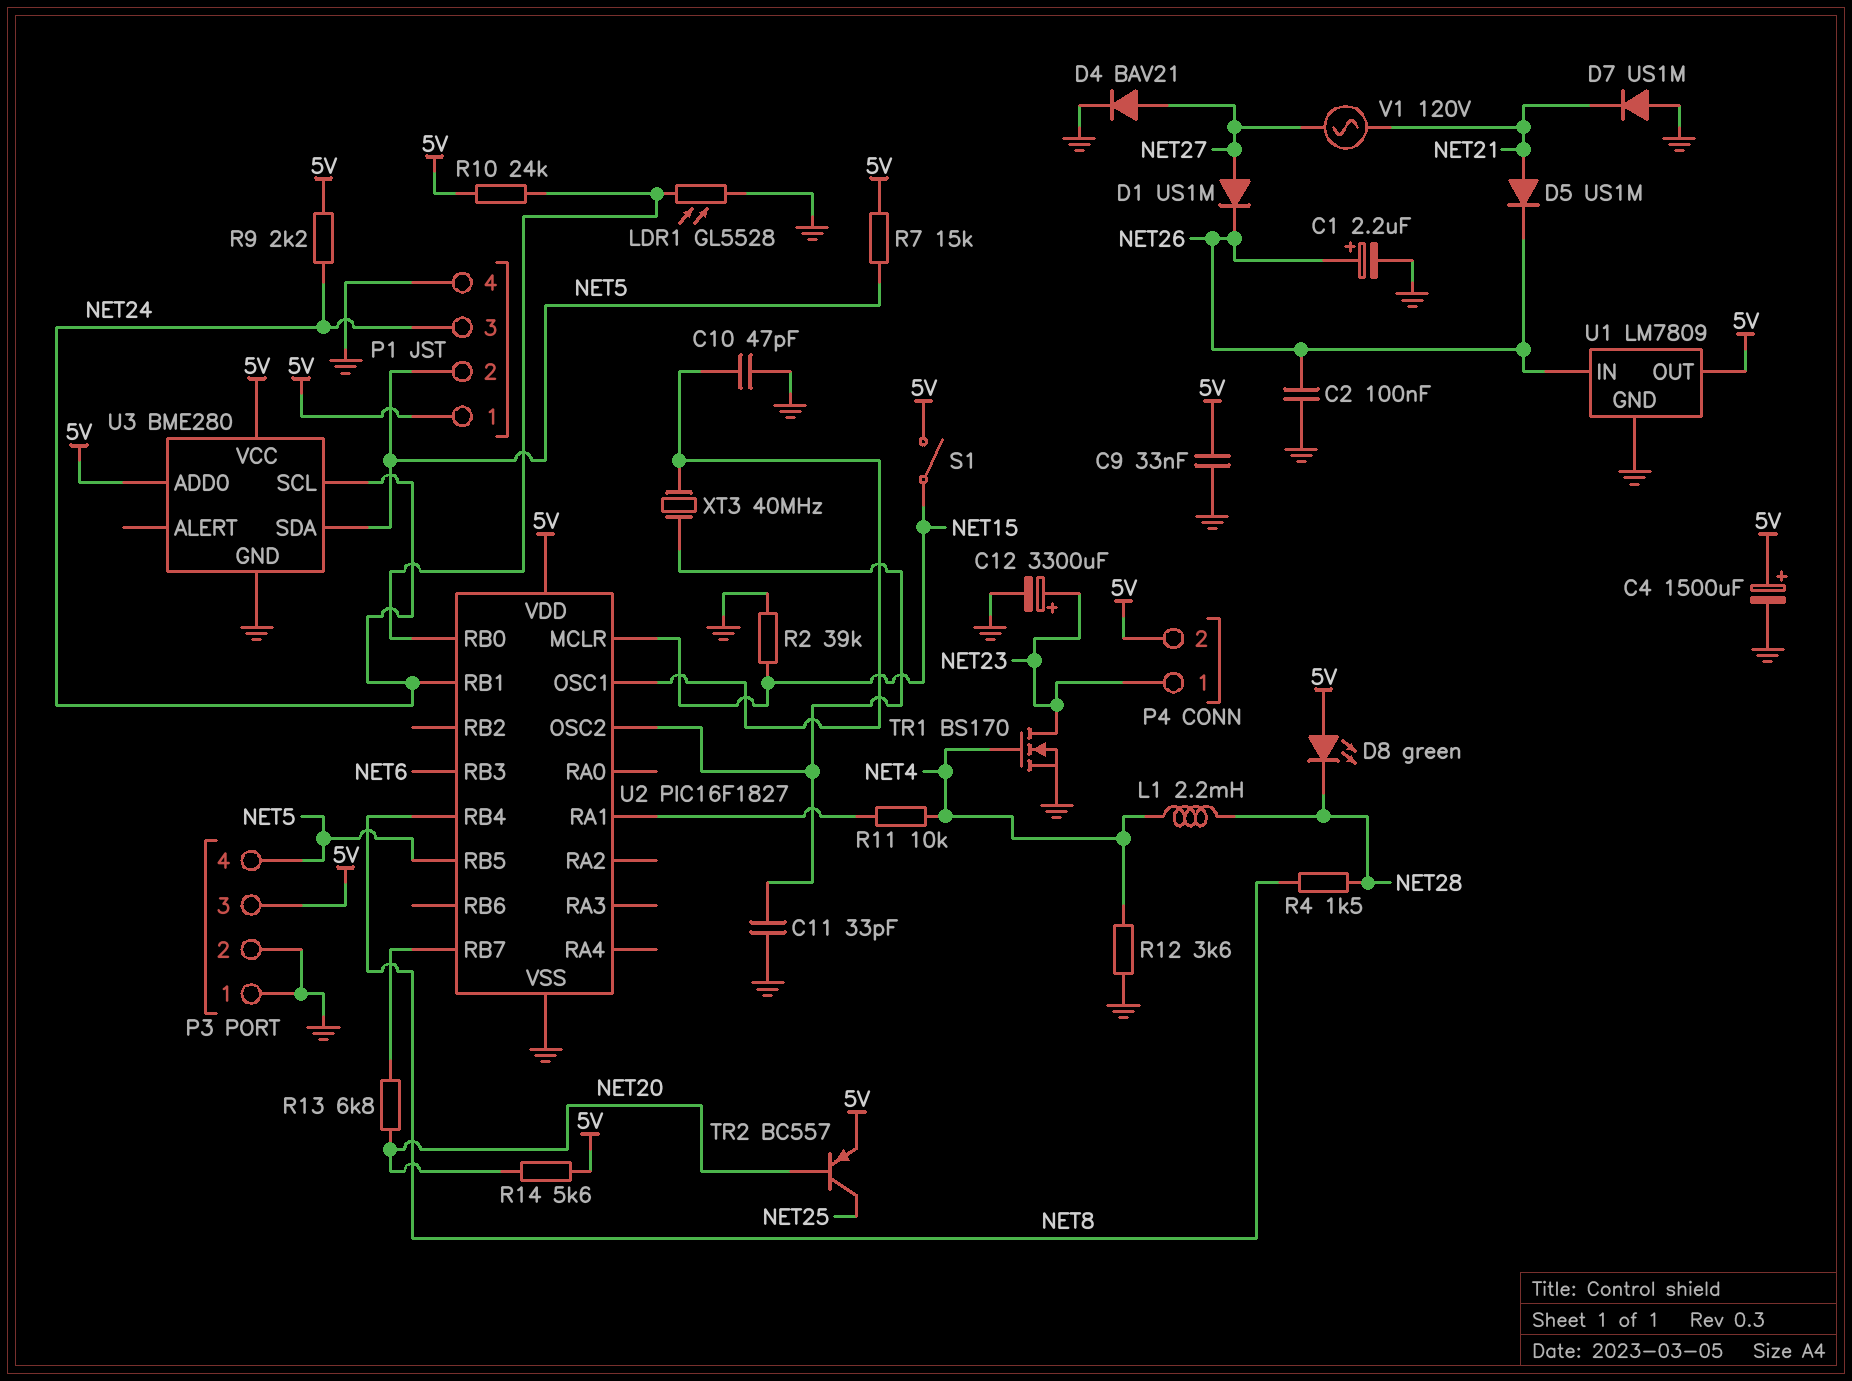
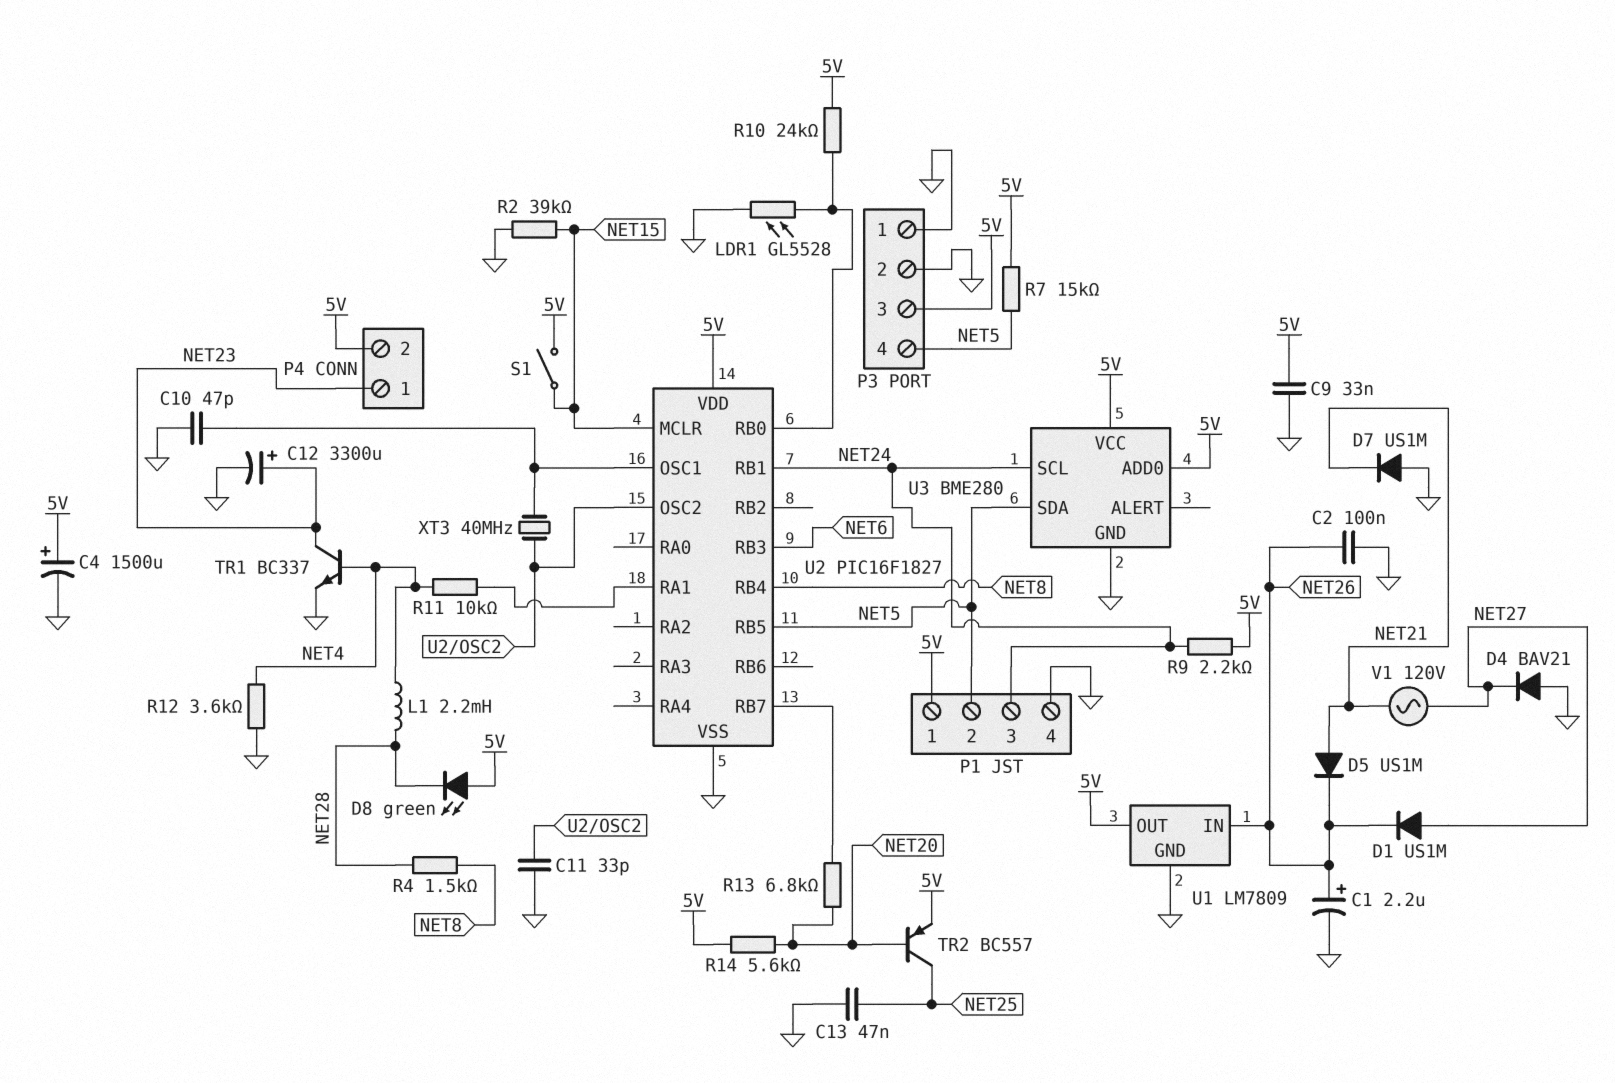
C13: none -> 47nF (GND, NET25)
D4: diode BAV21 (A NET27, K GND) -> diode BAV21 (A GND, K NET27)
TR1: NMOS BS170 (G NET4, D NET23, S GND) -> NPN BC337 (B NET4, C NET23, E GND)

